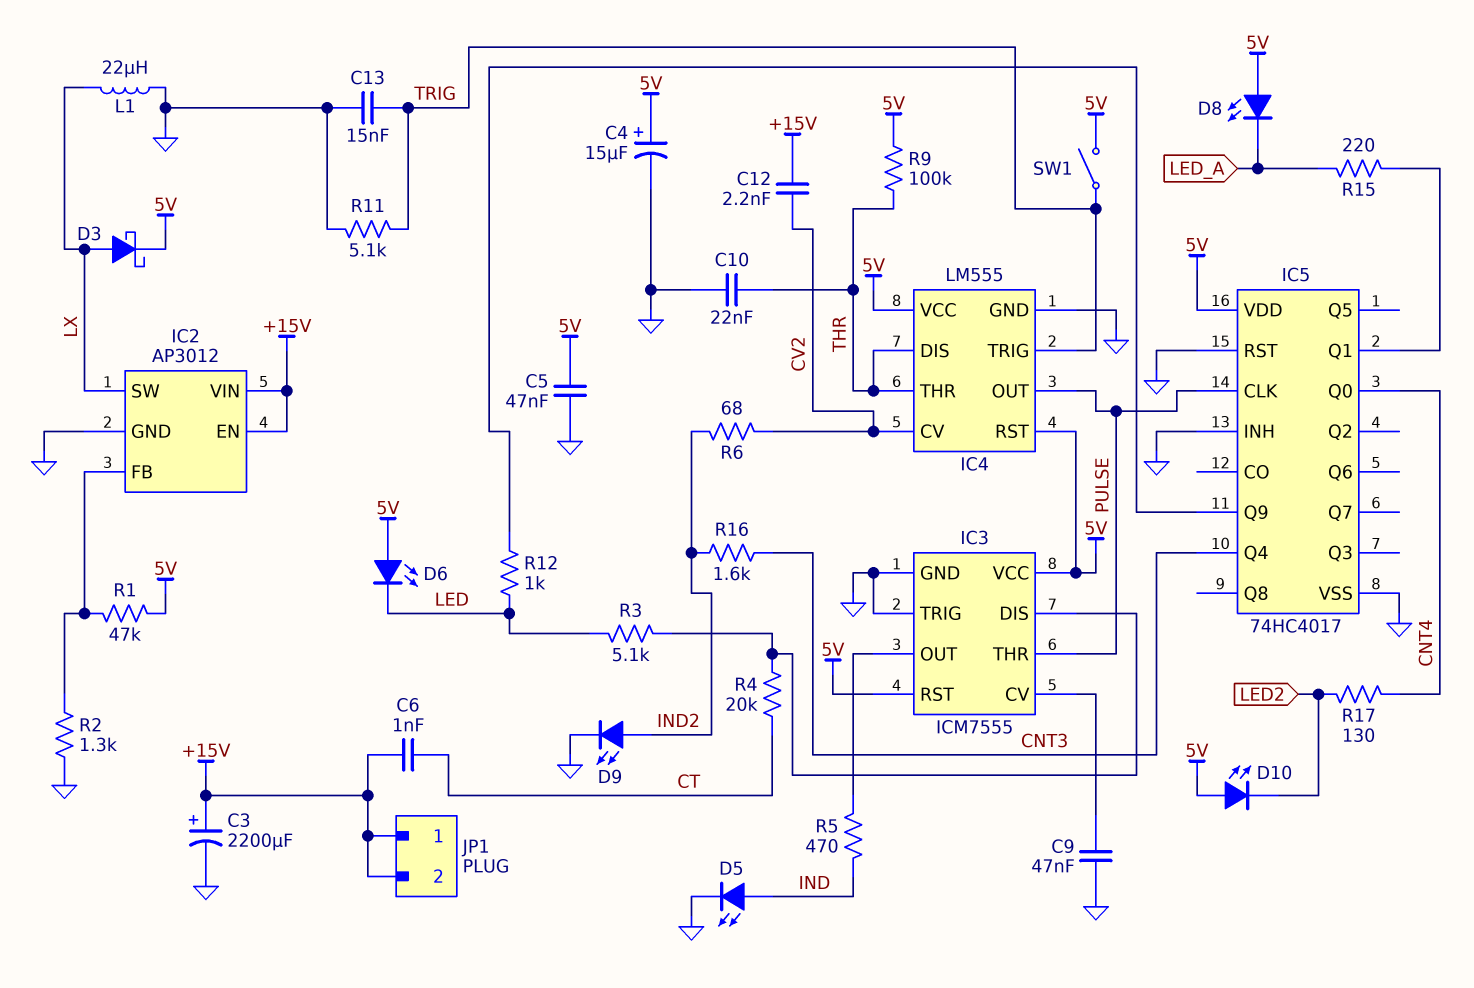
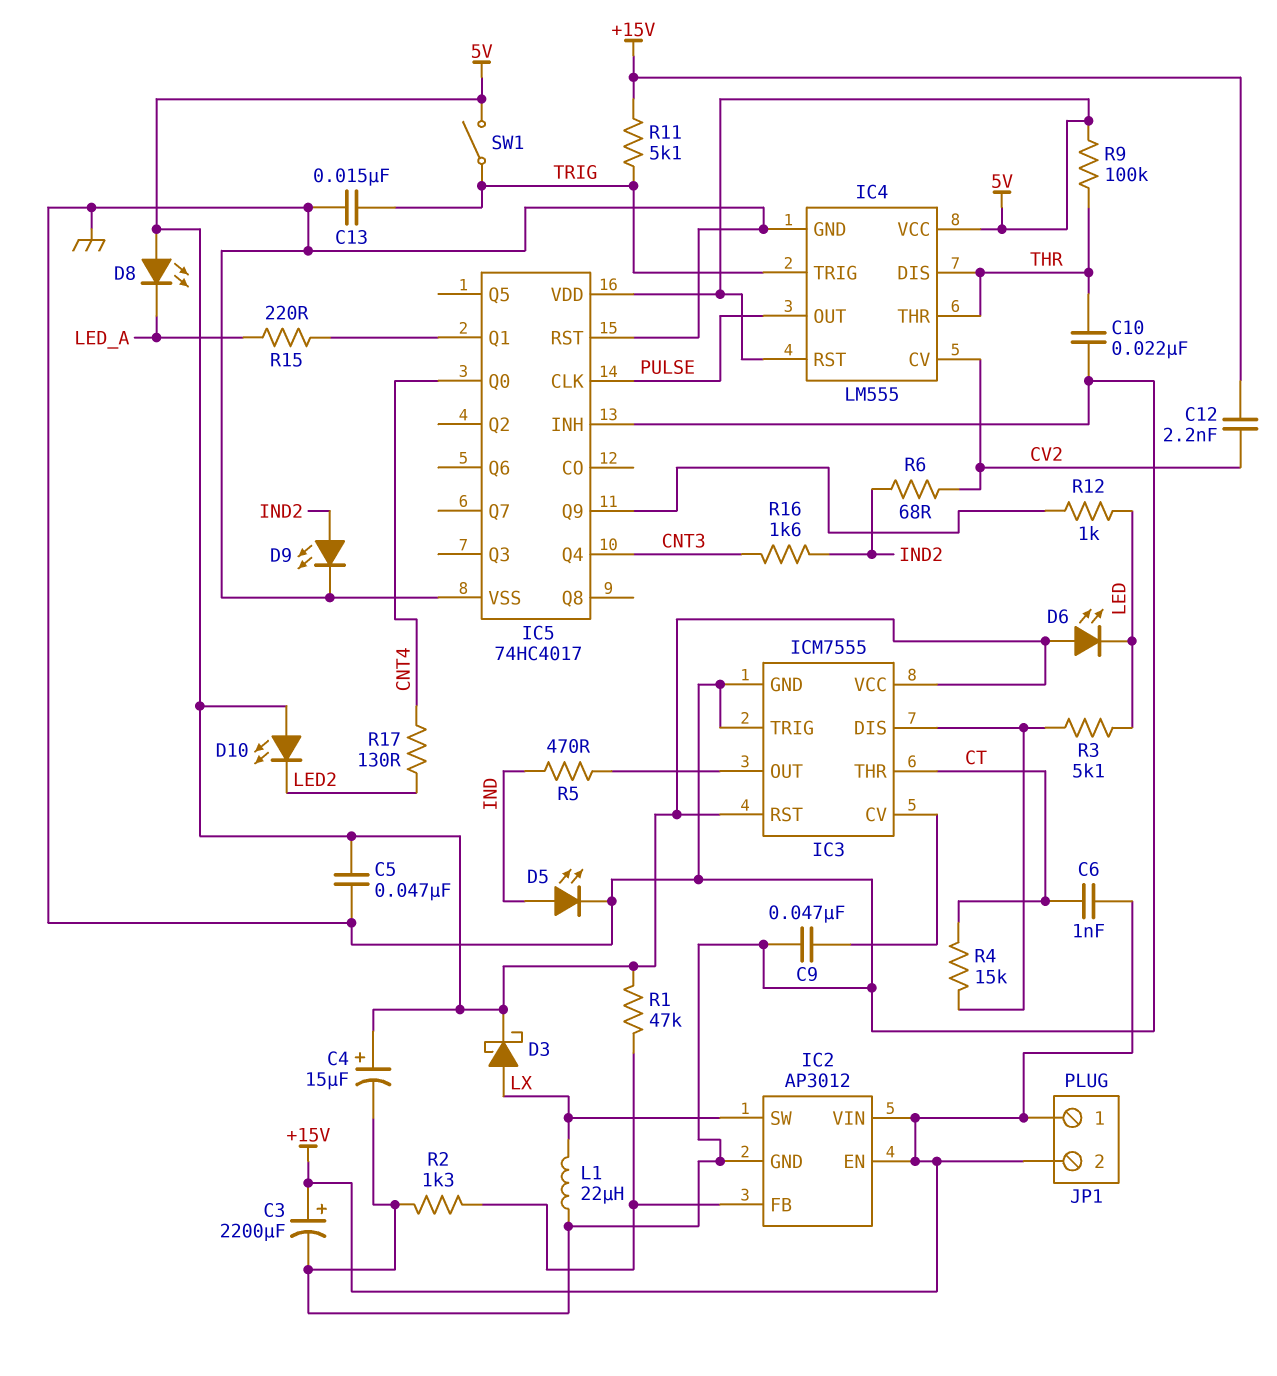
IC3 pin THR: PULSE -> CT
R4: 20k (CT, IC3/DIS) -> 15k (CT, IC3/DIS)
R11: 5.1k (GND, TRIG) -> 5.1k (+15V, TRIG)

